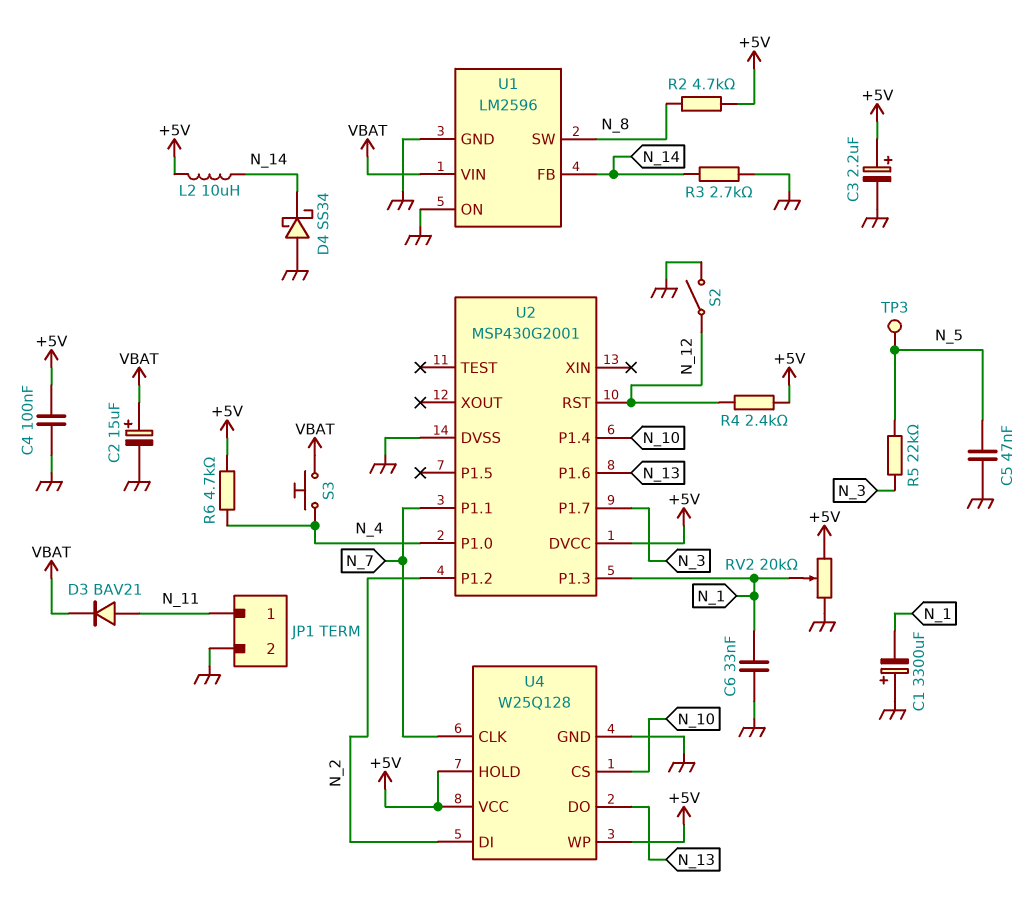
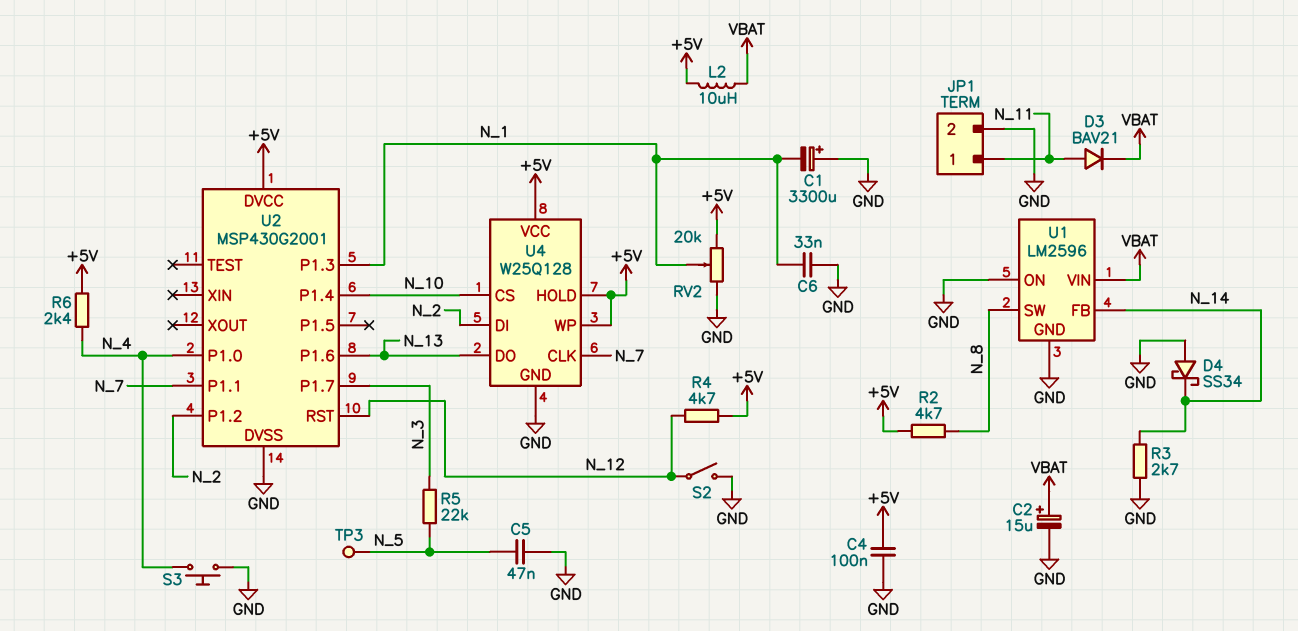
C3: 2.2uF (plus +5V, minus GND) -> none
L2: 10uH (+5V, N_14) -> 10uH (+5V, VBAT)
R4: 2.4k (+5V, N_12) -> 4.7k (+5V, N_12)
R6: 4.7k (+5V, N_4) -> 2.4k (+5V, N_4)
S3: button (N_4, VBAT) -> button (GND, N_4)

